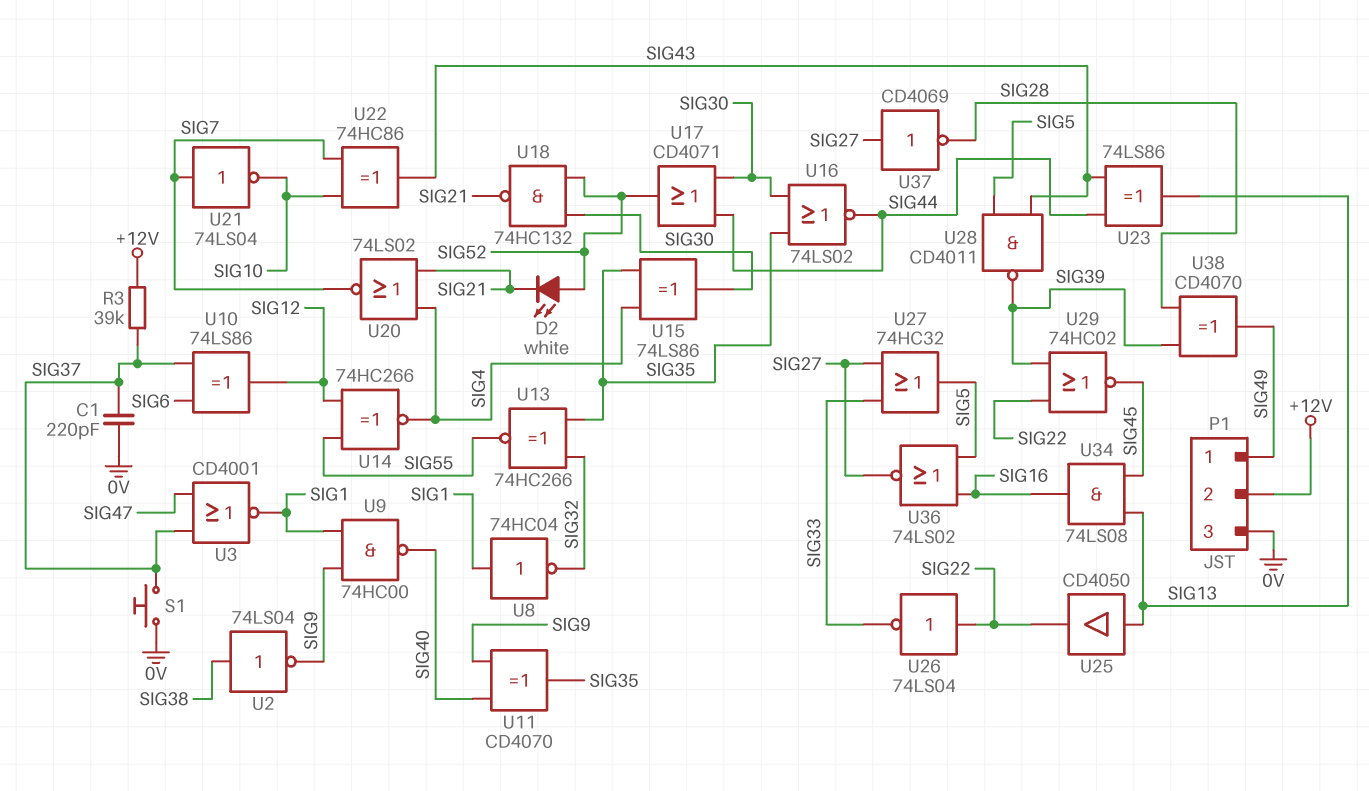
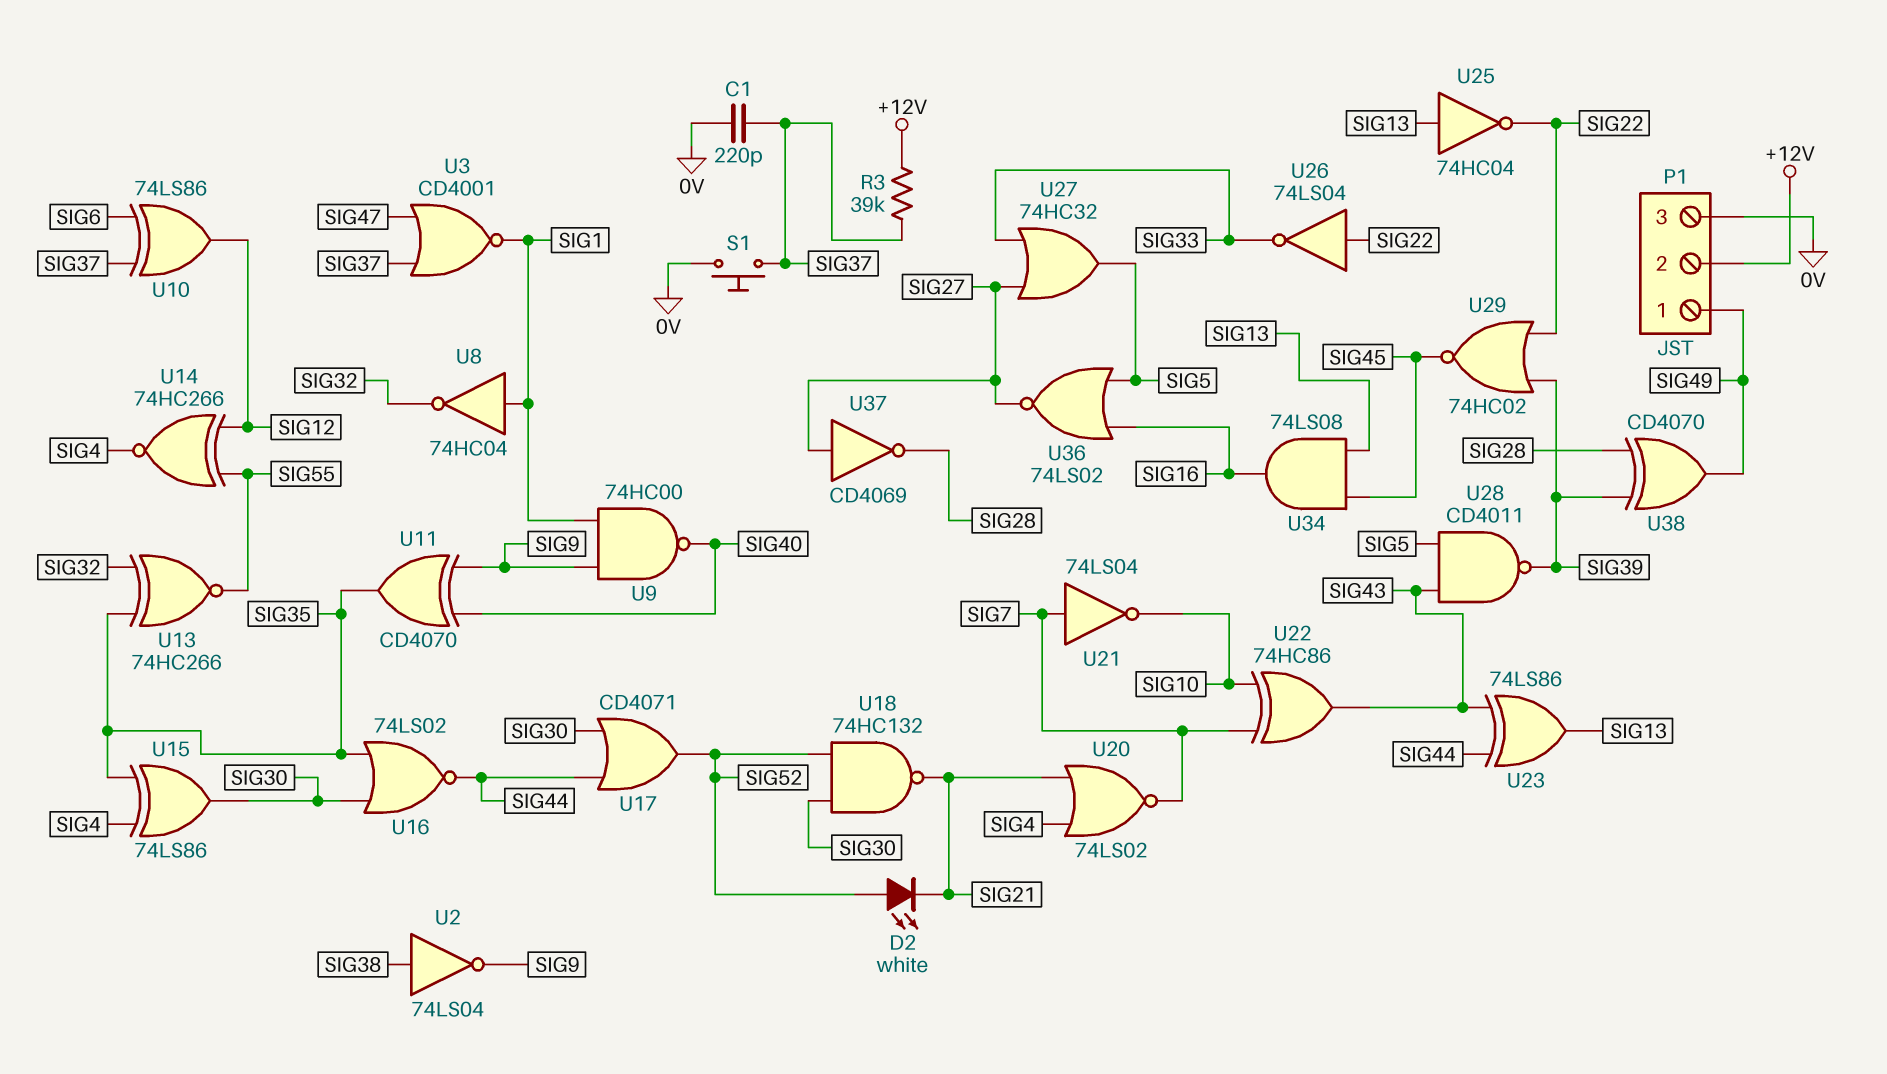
U25: buffer CD4050 (in SIG13, out SIG22) -> NOT 74HC04 (in SIG13, out SIG22)

